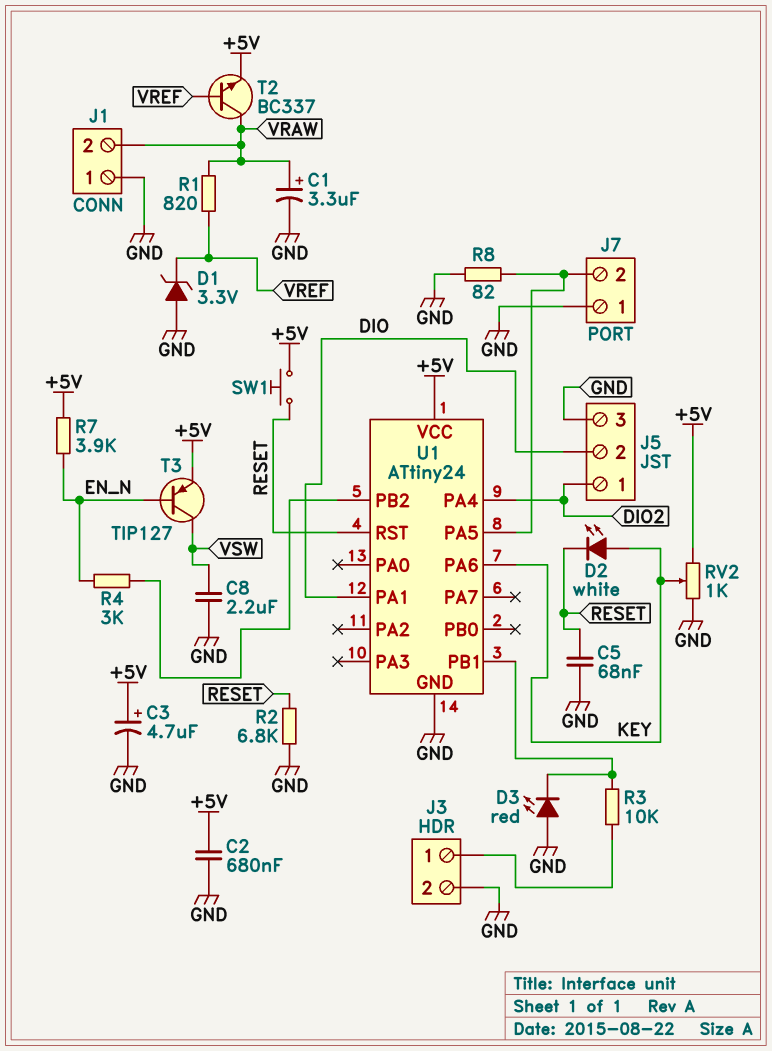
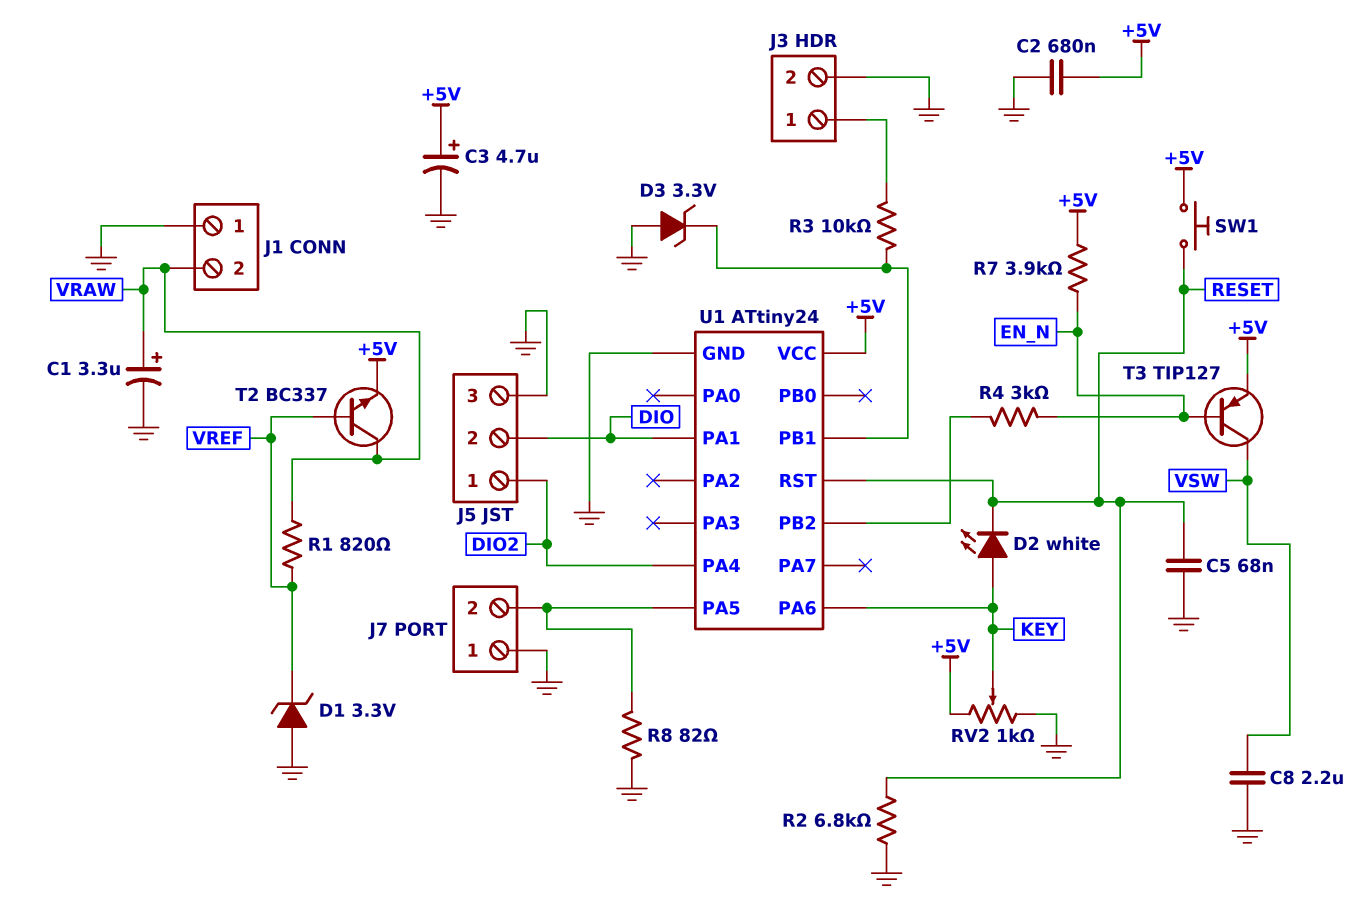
D3: LED red (A GND, K U1/PB1) -> zener 3.3V (A GND, K U1/PB1)

